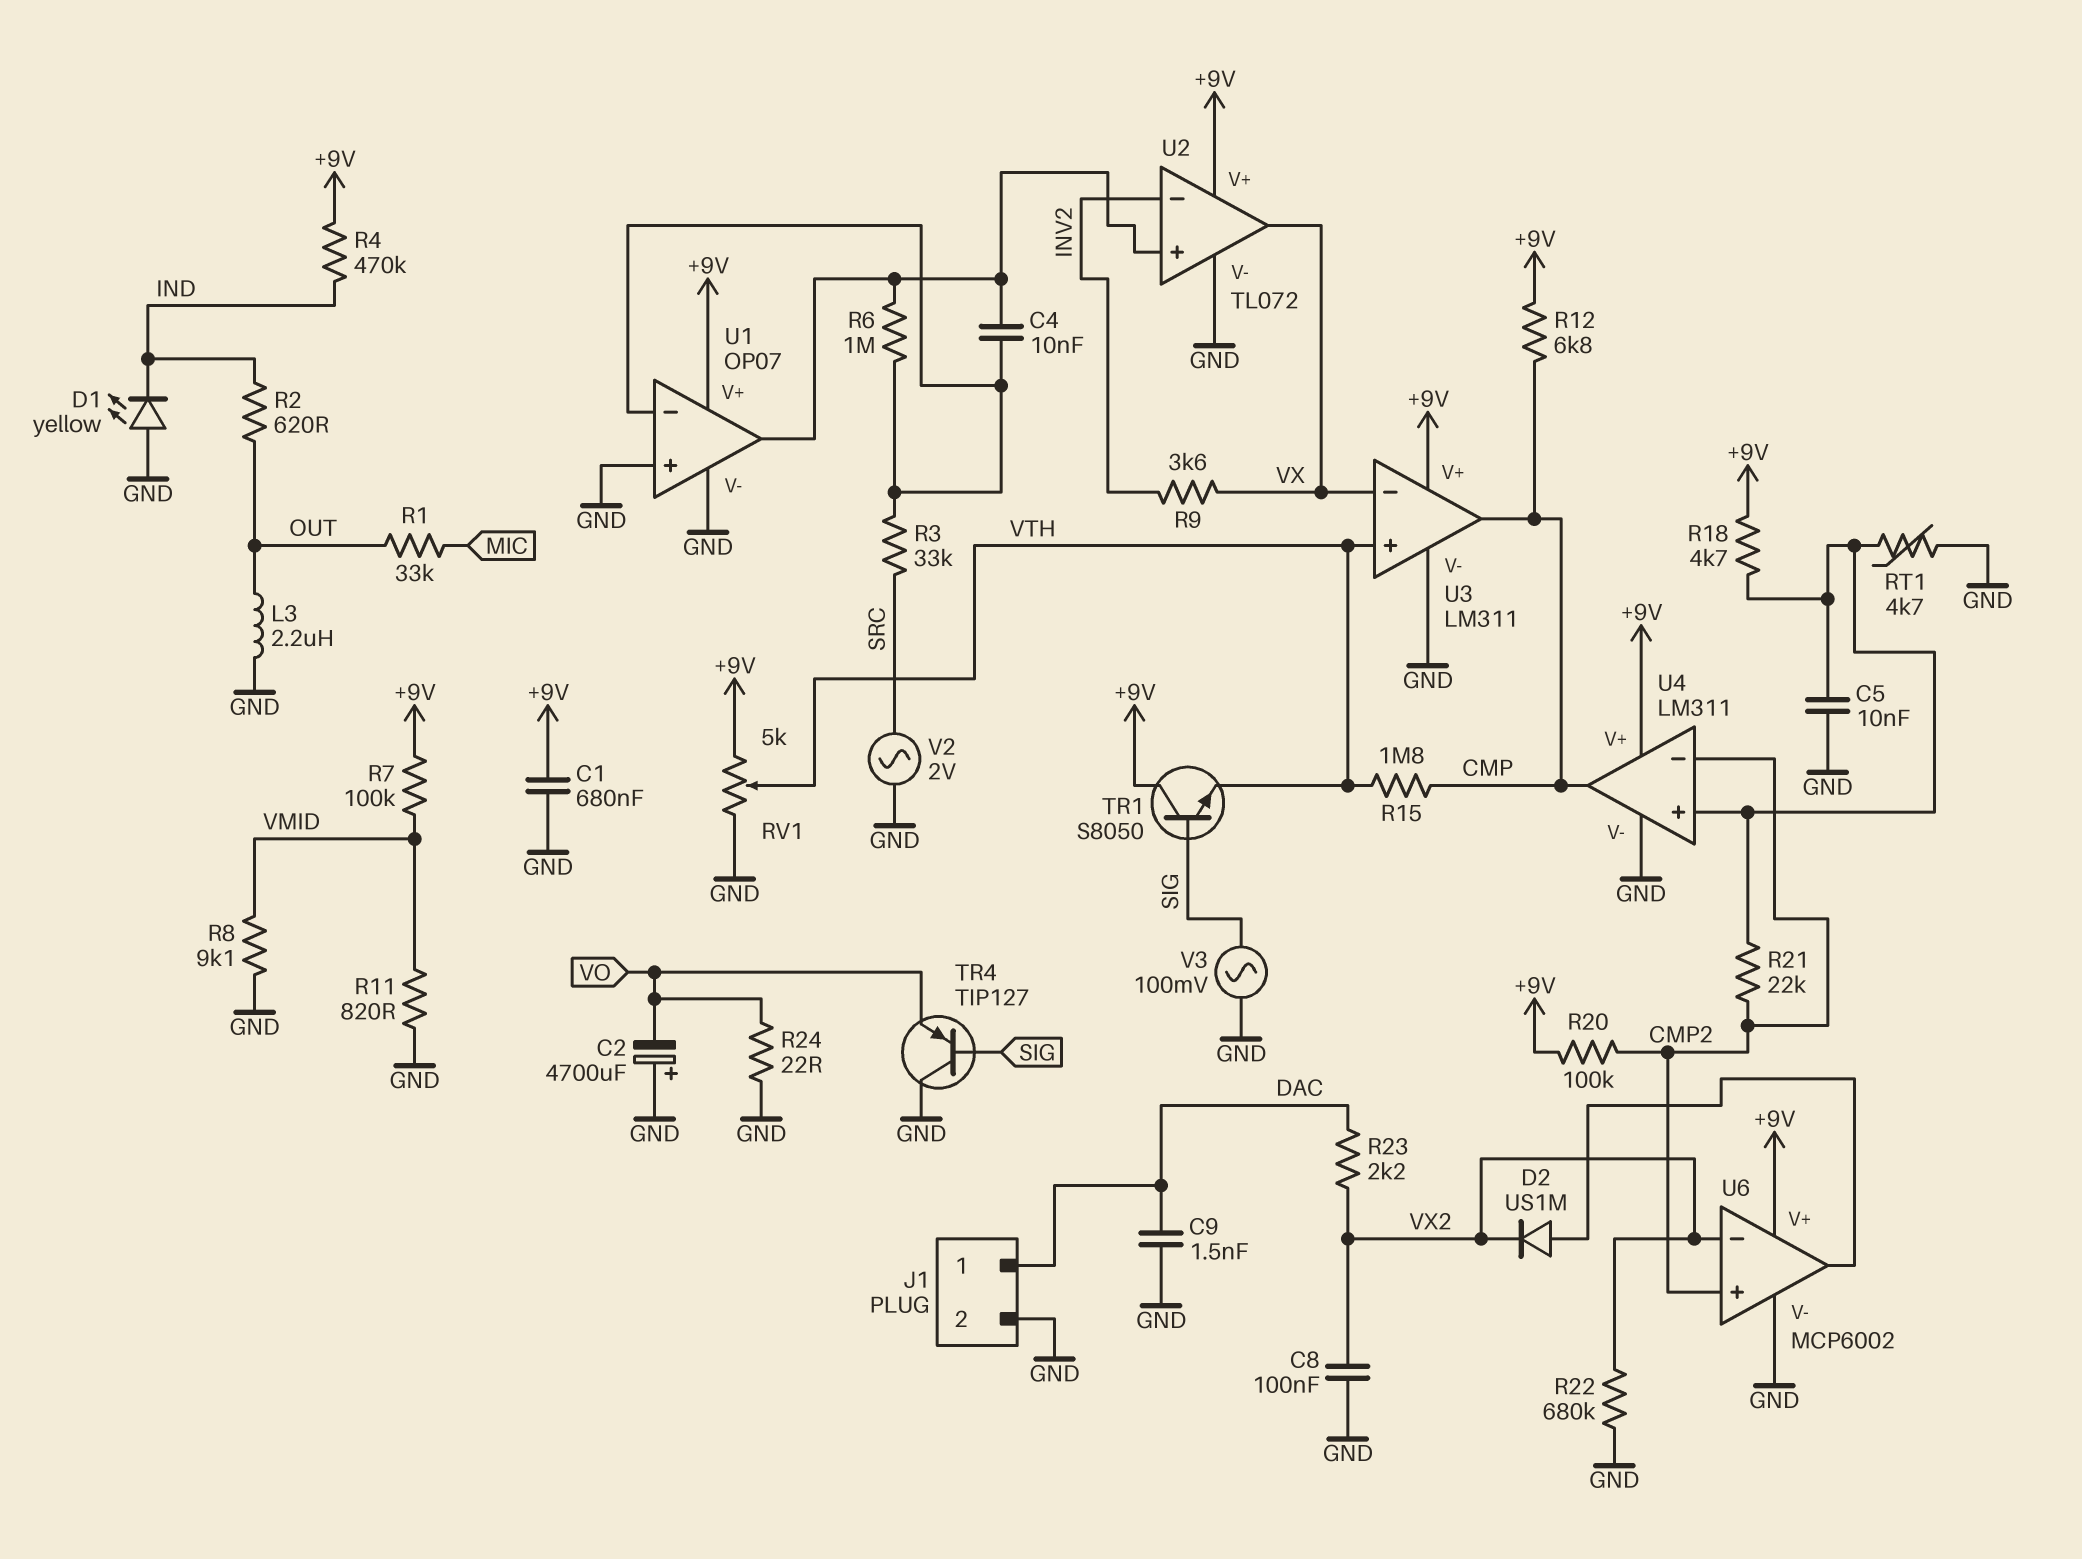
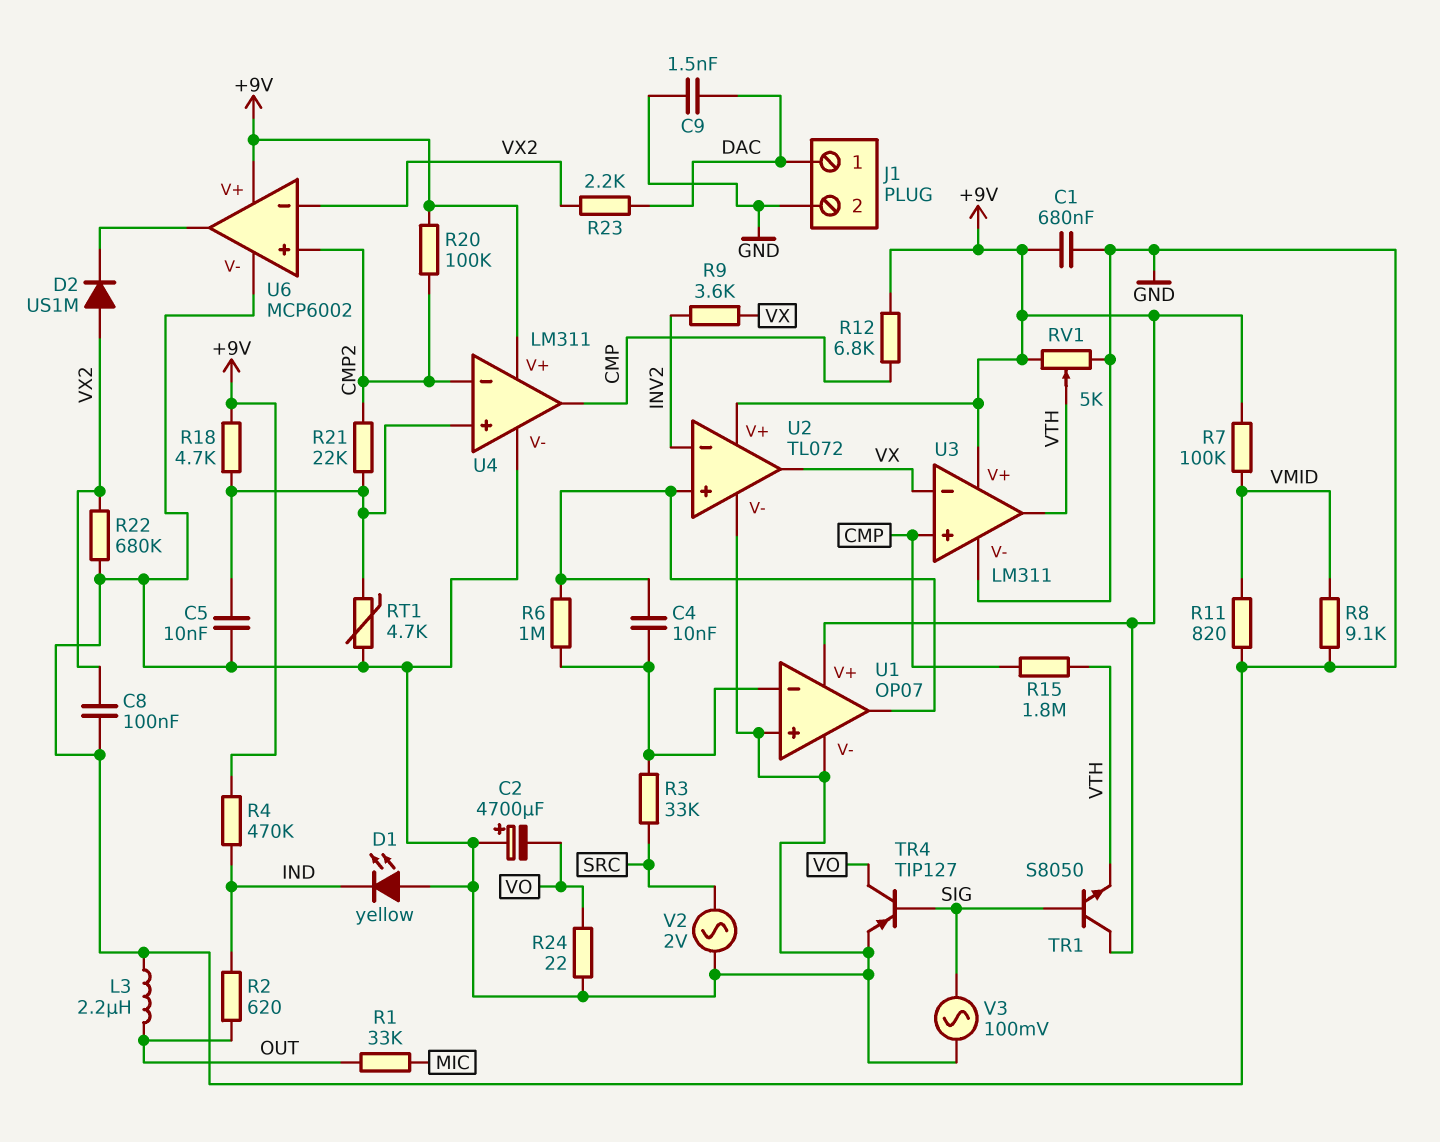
D2: diode US1M (A U6/out, K VX2) -> diode US1M (A VX2, K U6/out)
TR4: PNP TIP127 (B SIG, C GND, E VO) -> PNP TIP127 (B SIG, C VO, E GND)
U3 pin in+: VTH -> CMP
U3 pin out: CMP -> VTH

